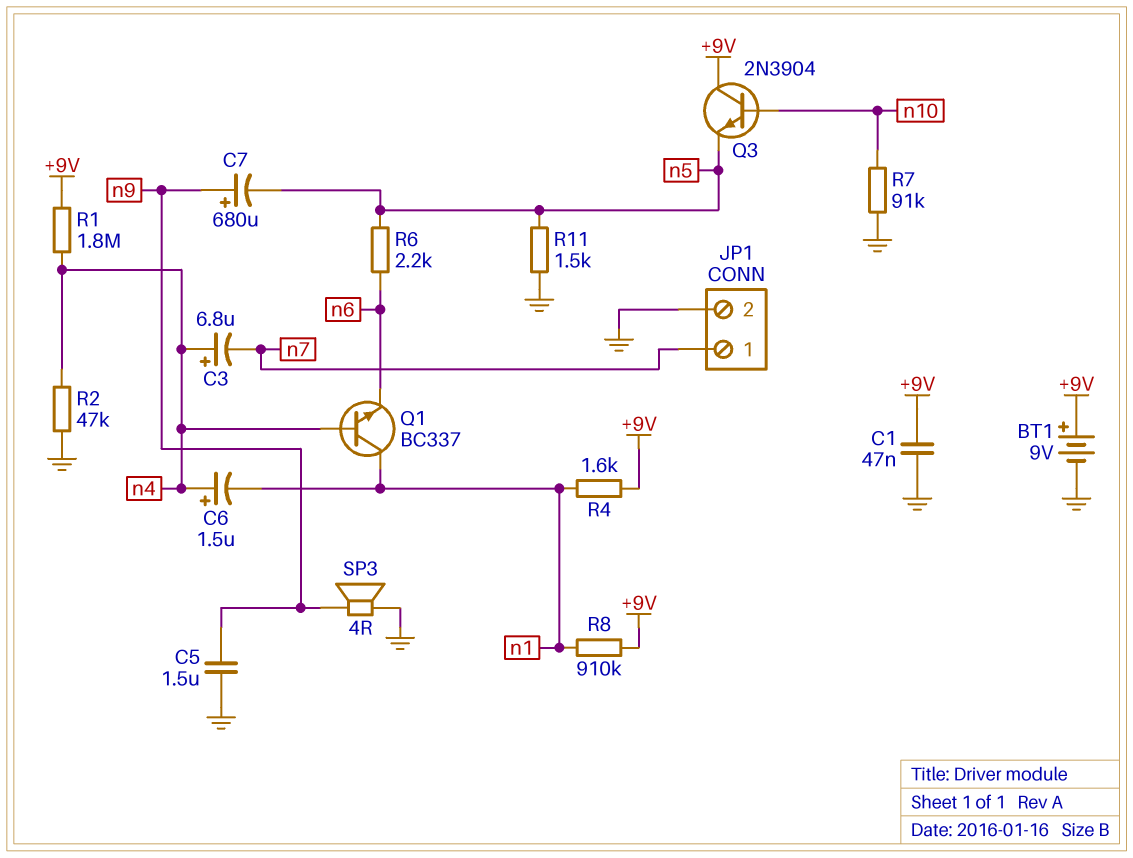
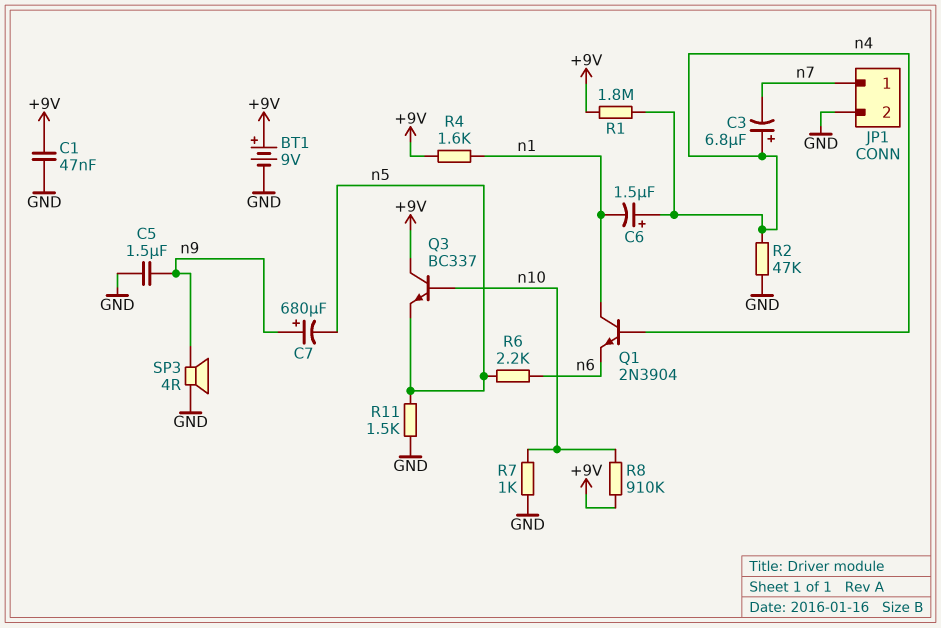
Q1: NPN BC337 (B n4, C n1, E n6) -> NPN 2N3904 (B n4, C n1, E n6)
Q3: NPN 2N3904 (B n10, C +9V, E n5) -> NPN BC337 (B n10, C +9V, E n5)
R7: 91k (GND, n10) -> 1k (GND, n10)
R8: 910k (+9V, n1) -> 910k (+9V, n10)

